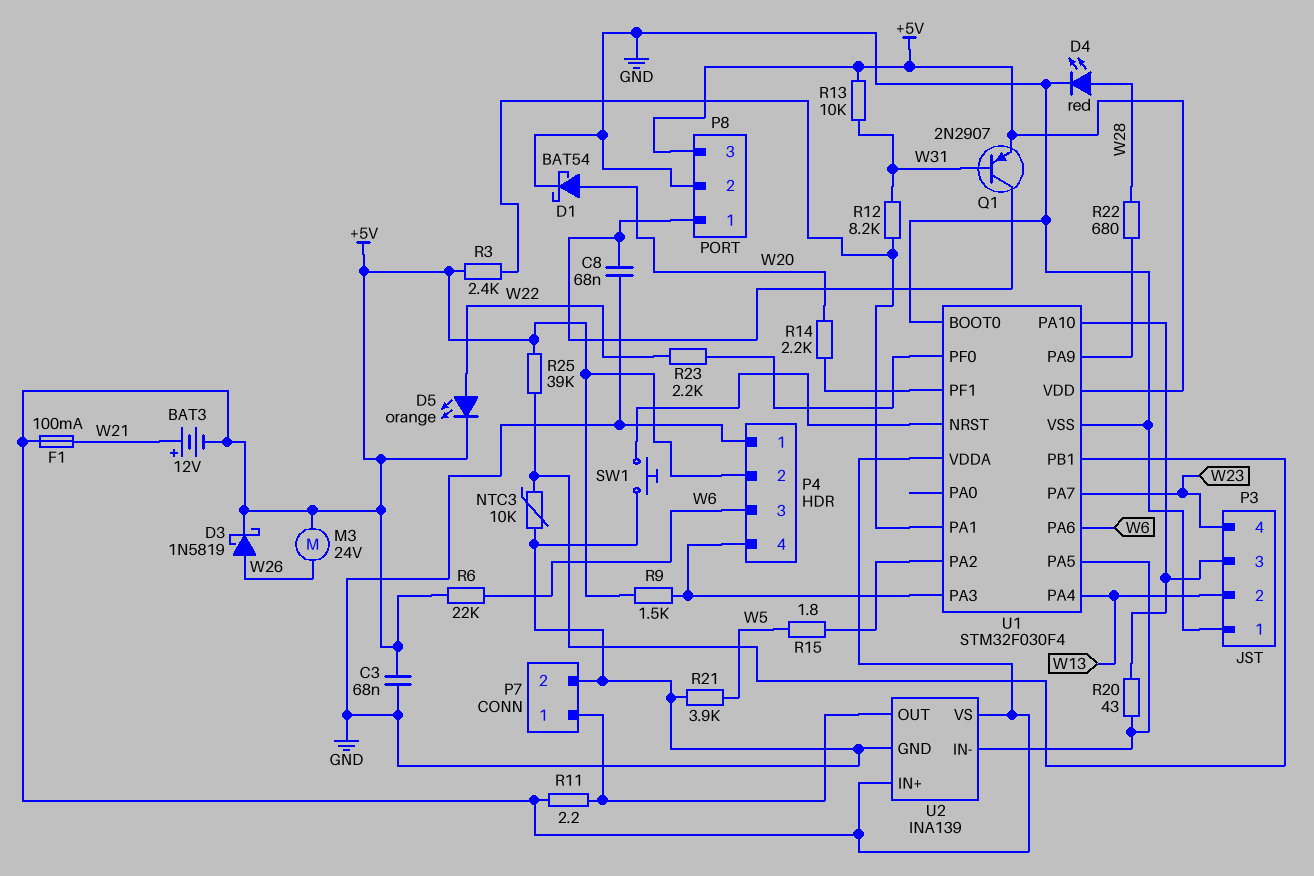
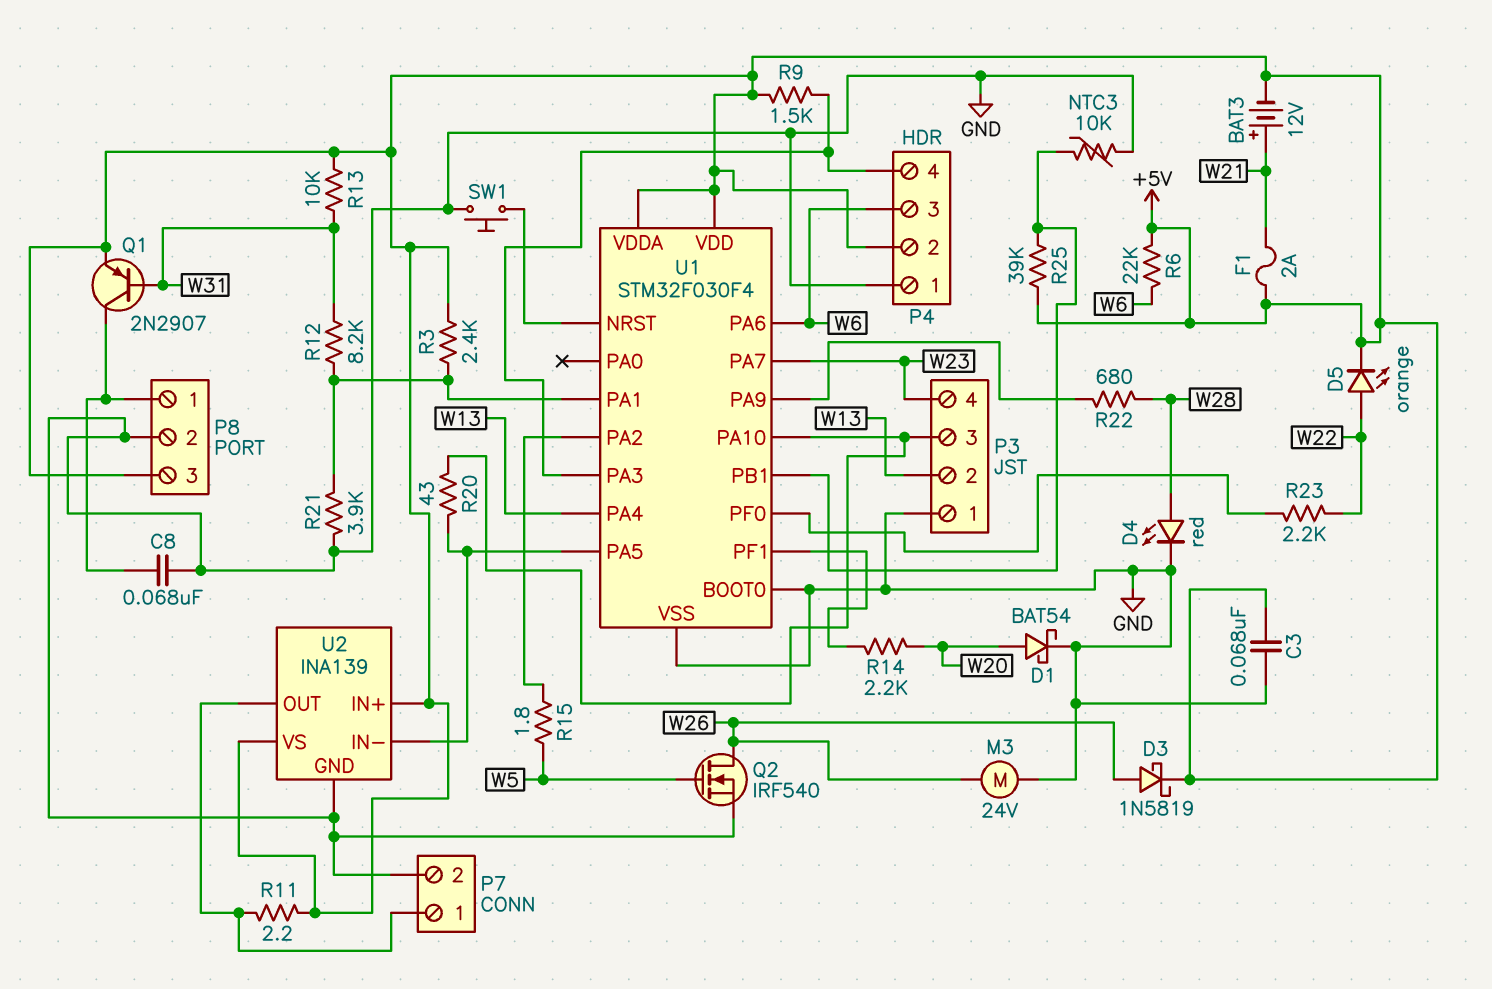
F1: 100mA (+5V, W21) -> 2A (+5V, W21)
M3: motor 24V (+5V, W26) -> motor 24V (GND, W26)
Q2: none -> NMOS IRF540 (G W5, D W26, S GND)
R21: 3.9k (GND, W5) -> 3.9k (GND, U1/PA1)

